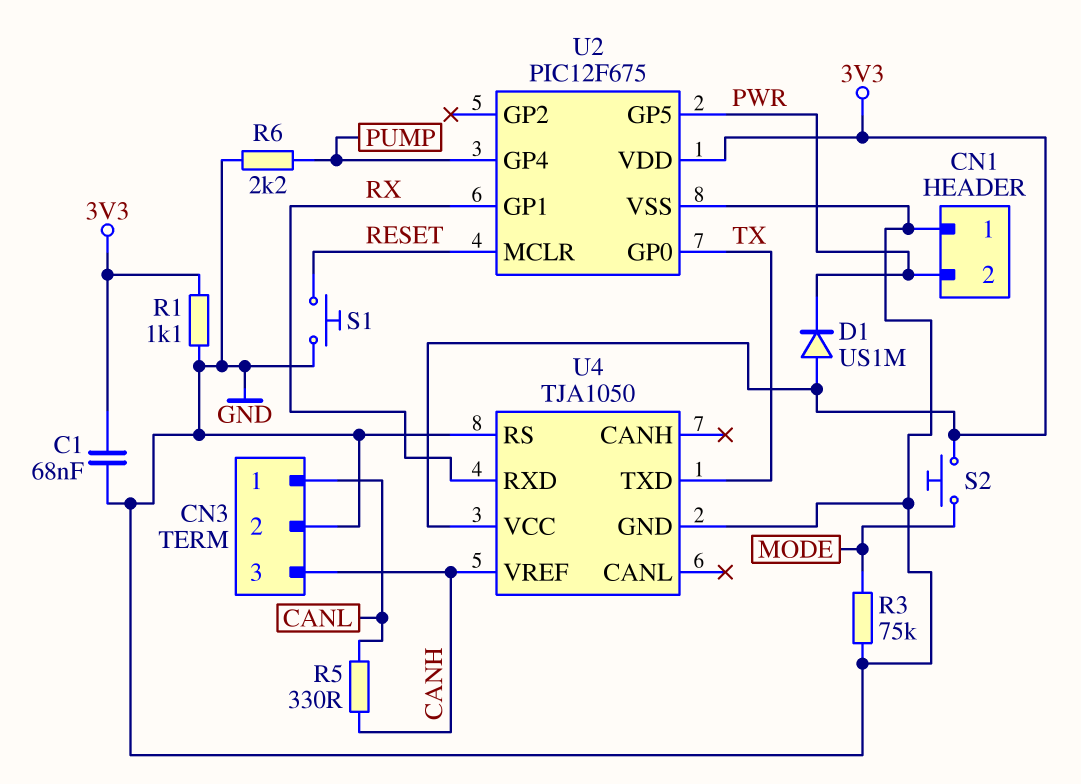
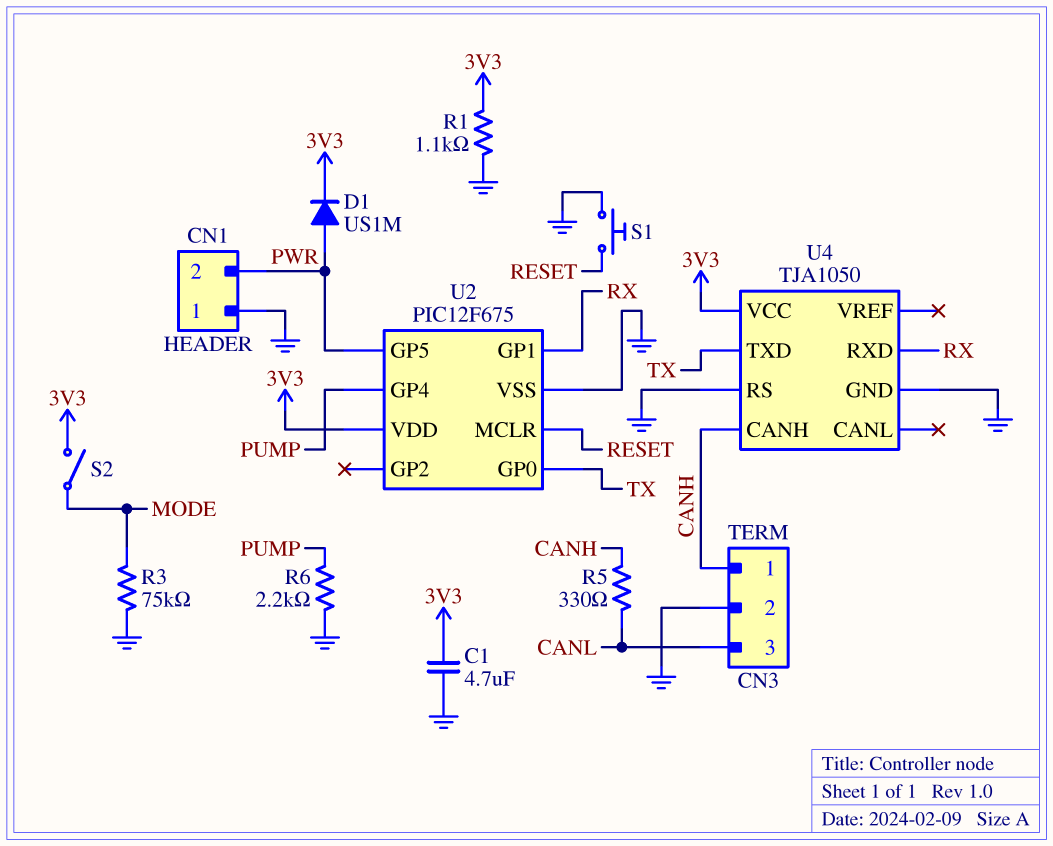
C1: 68nF (3V3, GND) -> 4.7uF (3V3, GND)
CN3 pin 1: CANL -> CANH
CN3 pin 3: CANH -> CANL
D1: diode US1M (A 3V3, K PWR) -> diode US1M (A PWR, K 3V3)
S2: button (3V3, MODE) -> switch (3V3, MODE)
U4 pin CANH: none -> CANH
U4 pin VREF: CANH -> none

